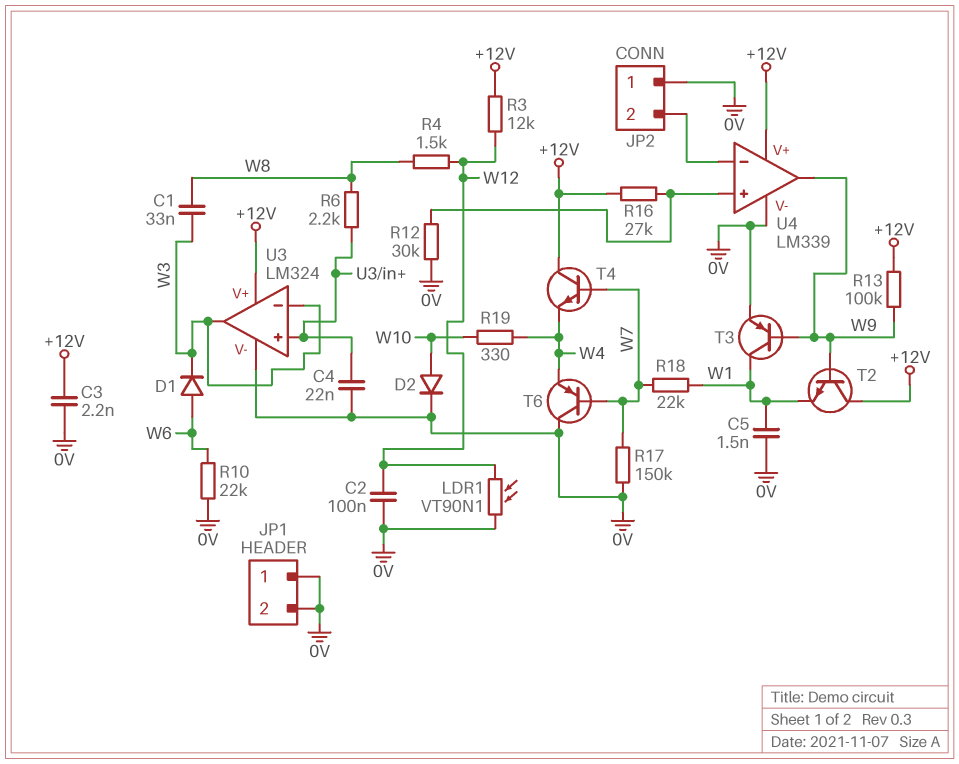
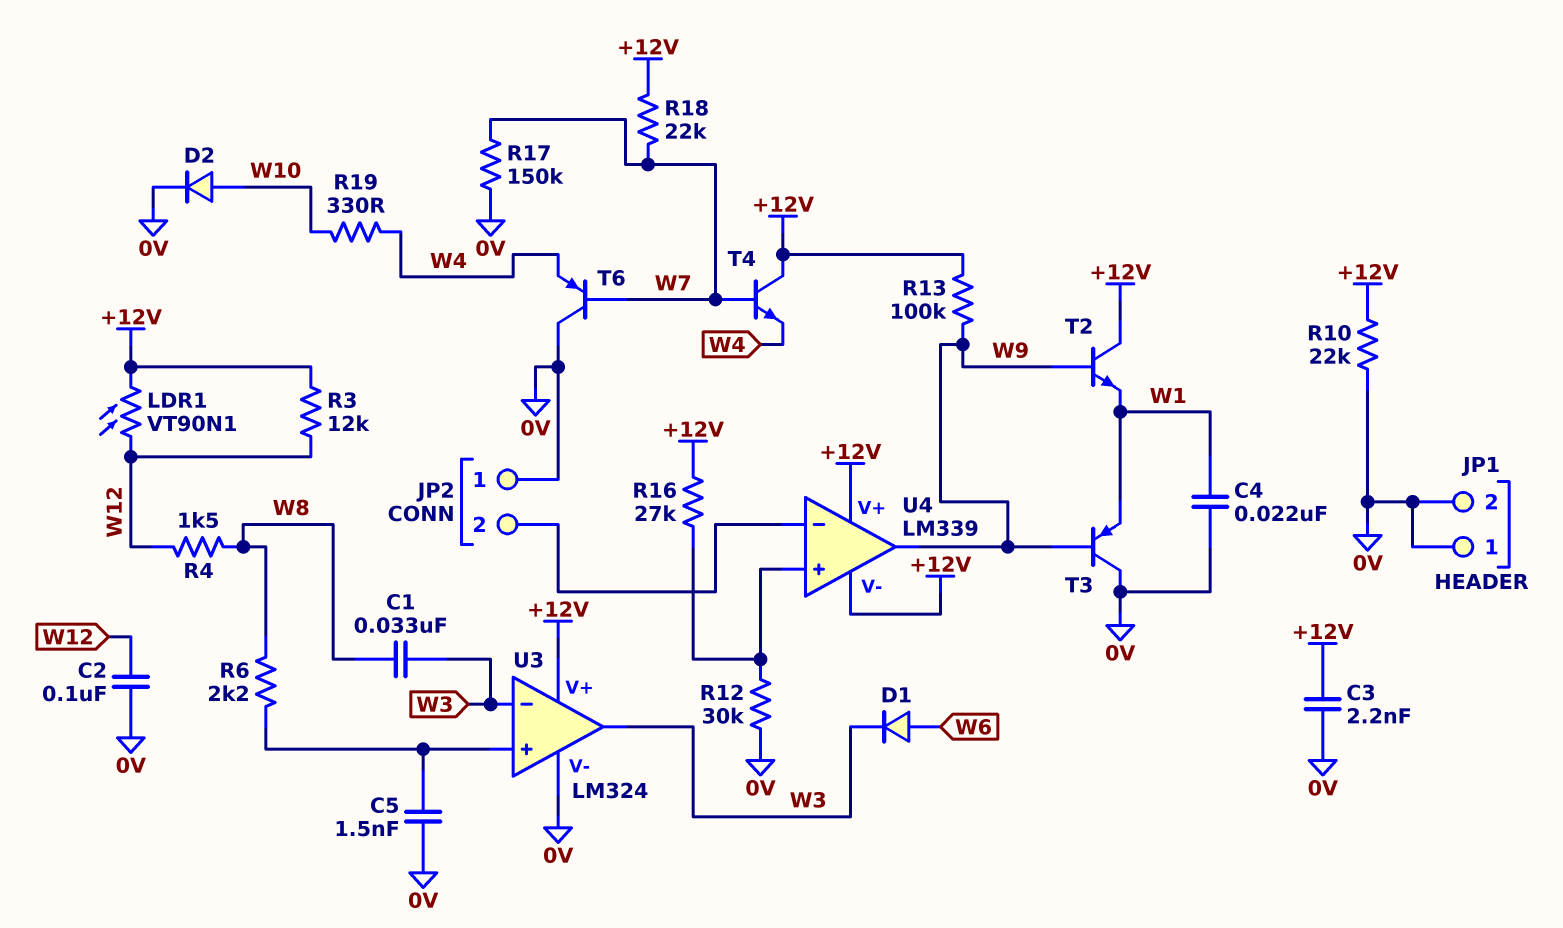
C4: 22nF (0V, U3/in+) -> 22nF (0V, W1)
C5: 1.5nF (0V, W1) -> 1.5nF (0V, U3/in+)
LDR1: VT90N1 (0V, W12) -> VT90N1 (+12V, W12)
R10: 22k (0V, W6) -> 22k (+12V, 0V)
R18: 22k (W1, W7) -> 22k (+12V, W7)
T3: PNP (B W9, C W1, E 0V) -> PNP (B W9, C 0V, E W1)
U4 pin V-: 0V -> +12V

